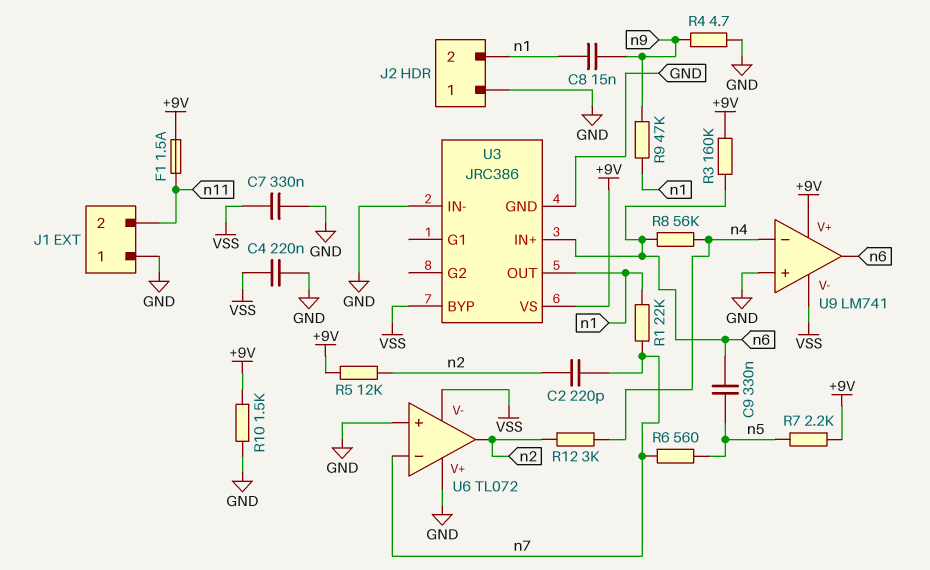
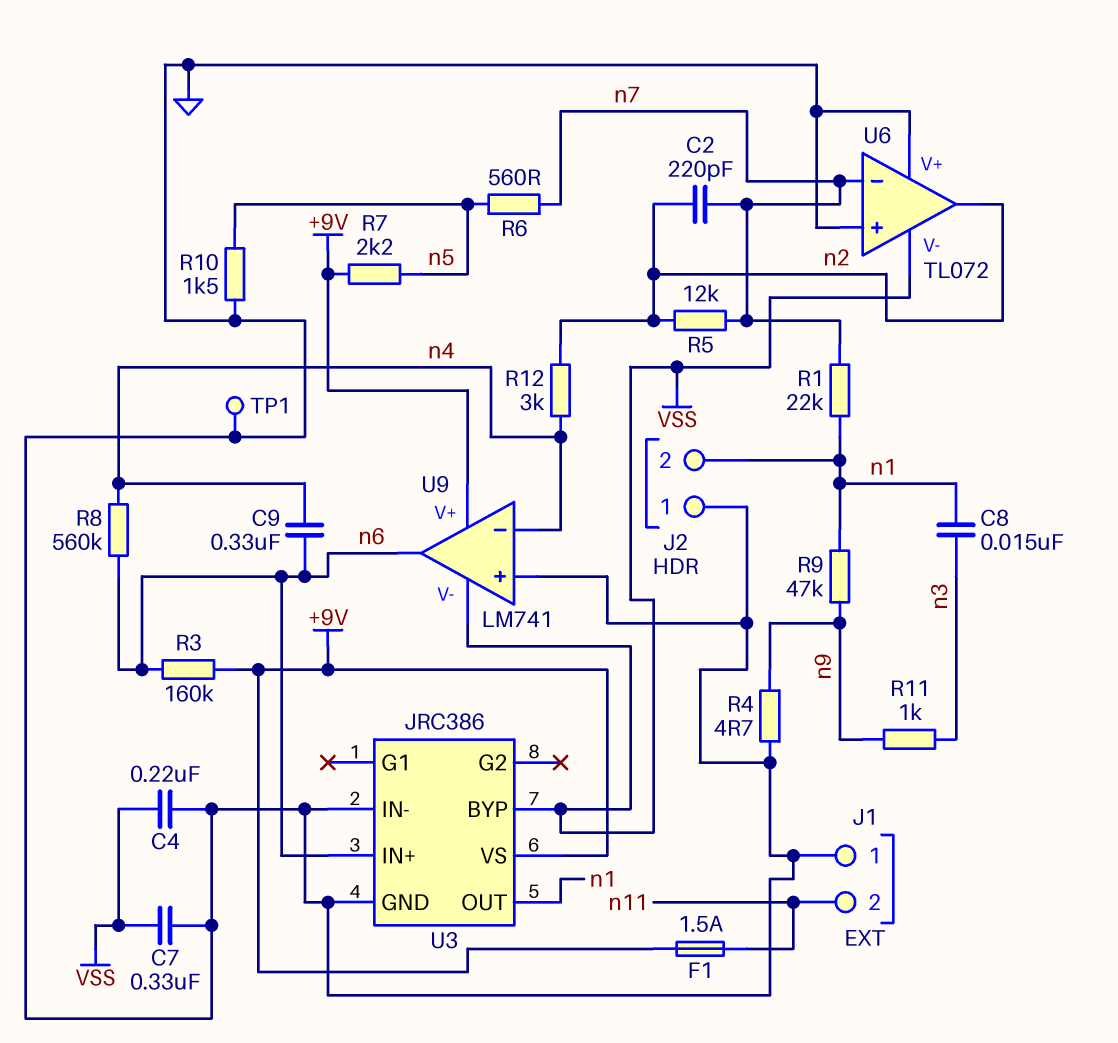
C8: 15nF (n1, n9) -> 15nF (n1, n3)
C9: 330nF (n5, n6) -> 330nF (n4, n6)
R5: 12k (+9V, n2) -> 12k (n2, n7)
R8: 56k (n4, n6) -> 560k (n4, n6)
R10: 1.5k (+9V, GND) -> 1.5k (GND, n5)
R11: none -> 1k (n3, n9)
TP1: none -> test point (GND)

